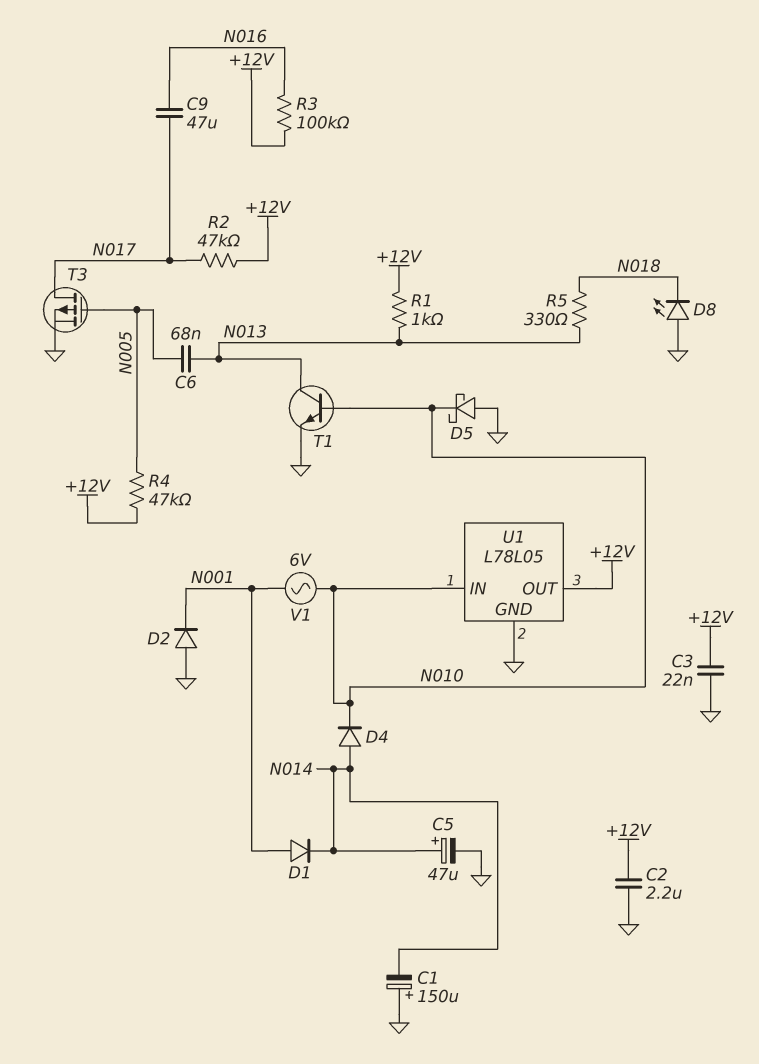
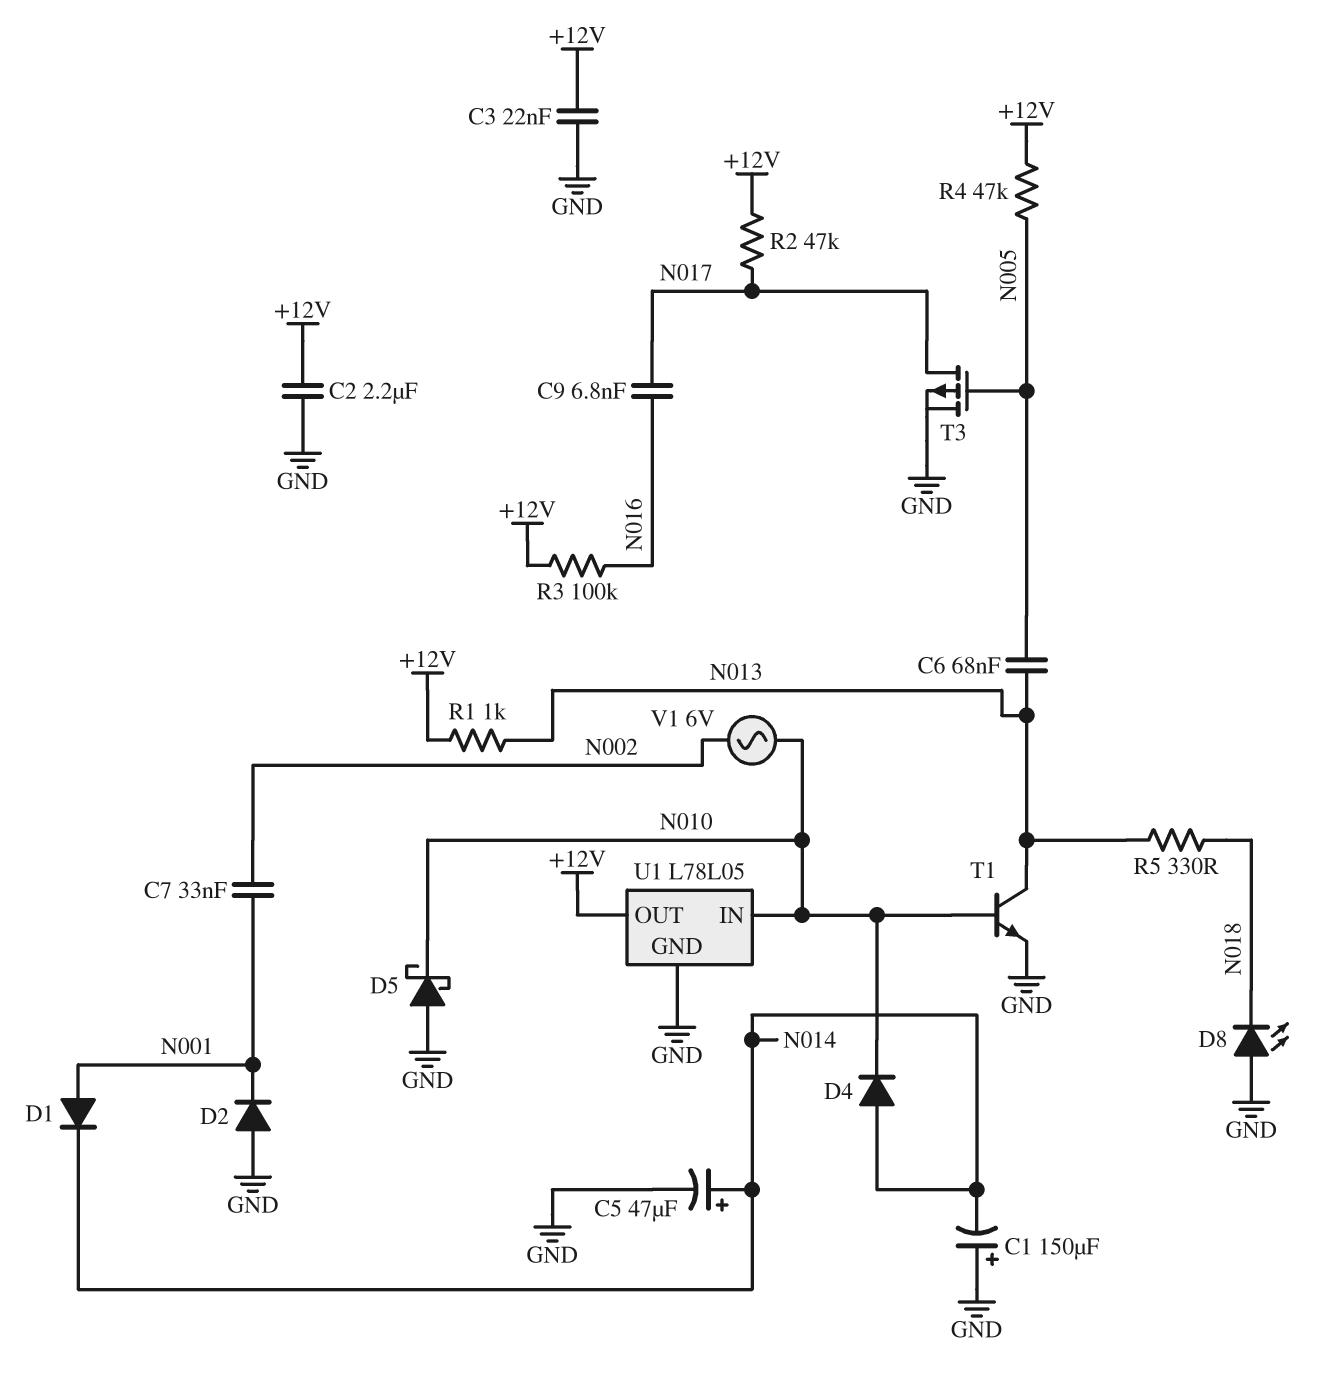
C7: none -> 33nF (N001, N002)
C9: 47uF (N016, N017) -> 6.8nF (N016, N017)
V1: AC 6V (N001, N010) -> AC 6V (N002, N010)

